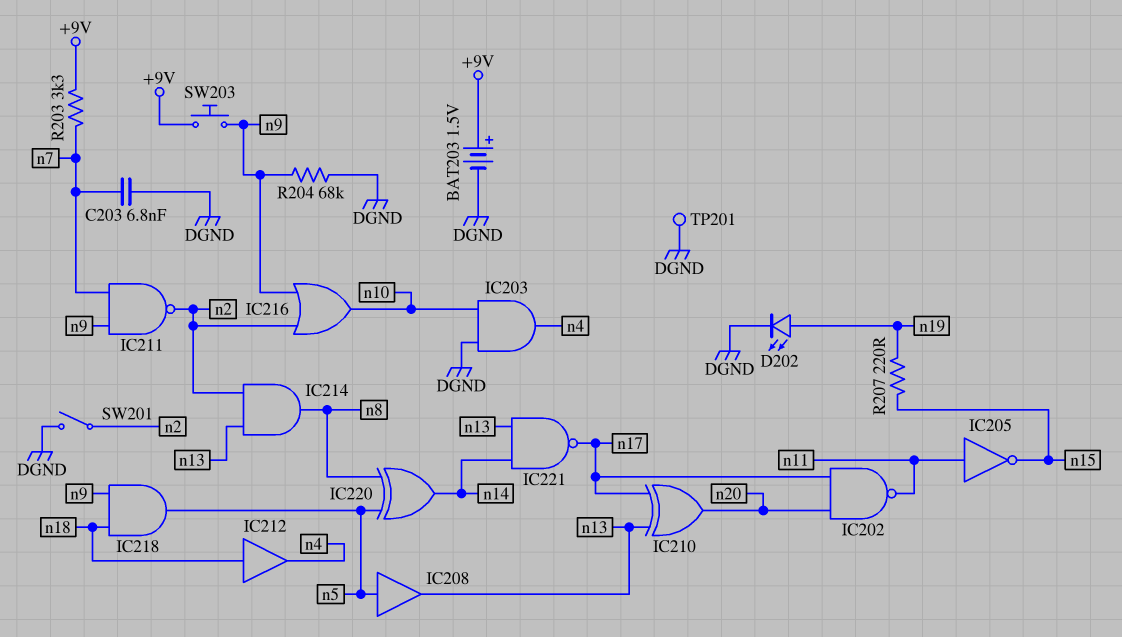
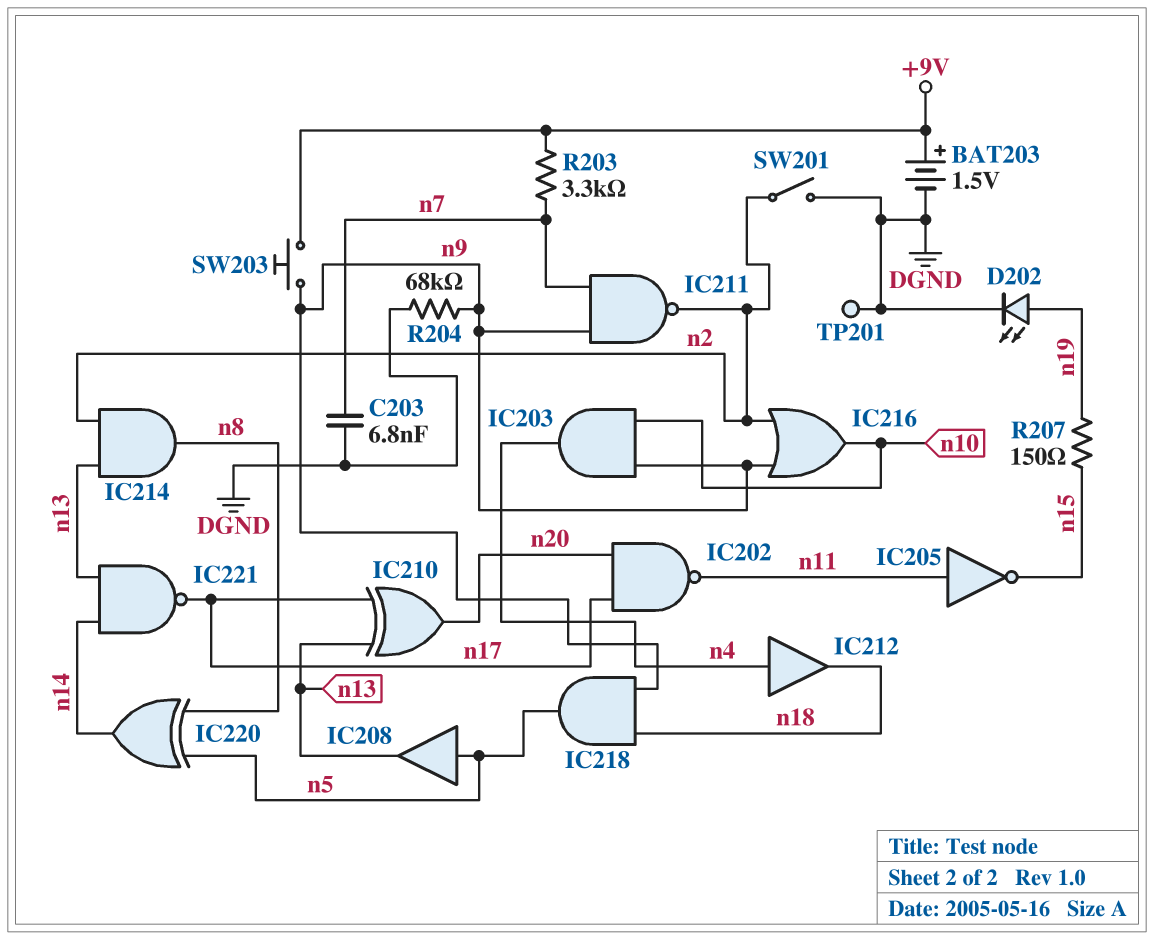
IC203: AND (in DGND, in n10, out n4) -> AND (in n9, in n10, out n4)
IC212: buffer (in n18, out n4) -> buffer (in n4, out n18)
R207: 220 (n15, n19) -> 150 (n15, n19)

